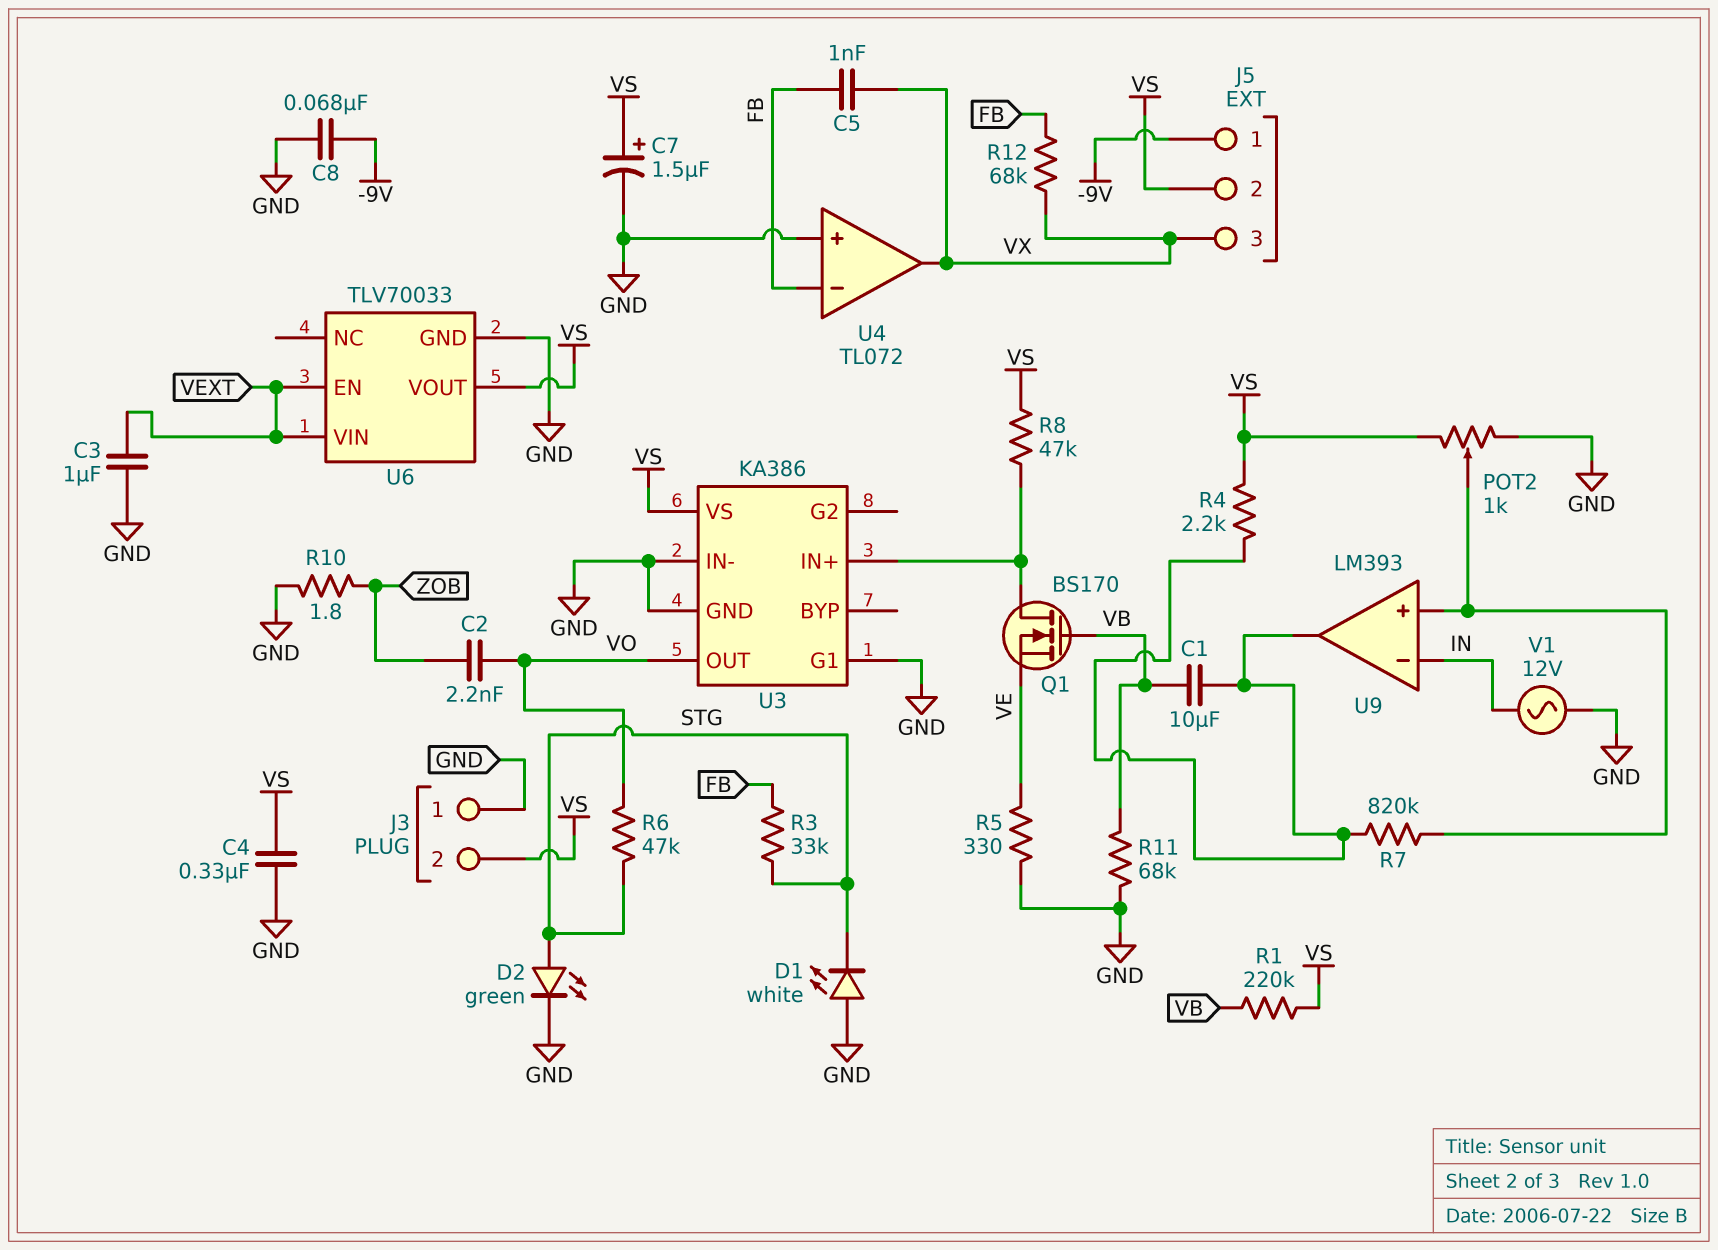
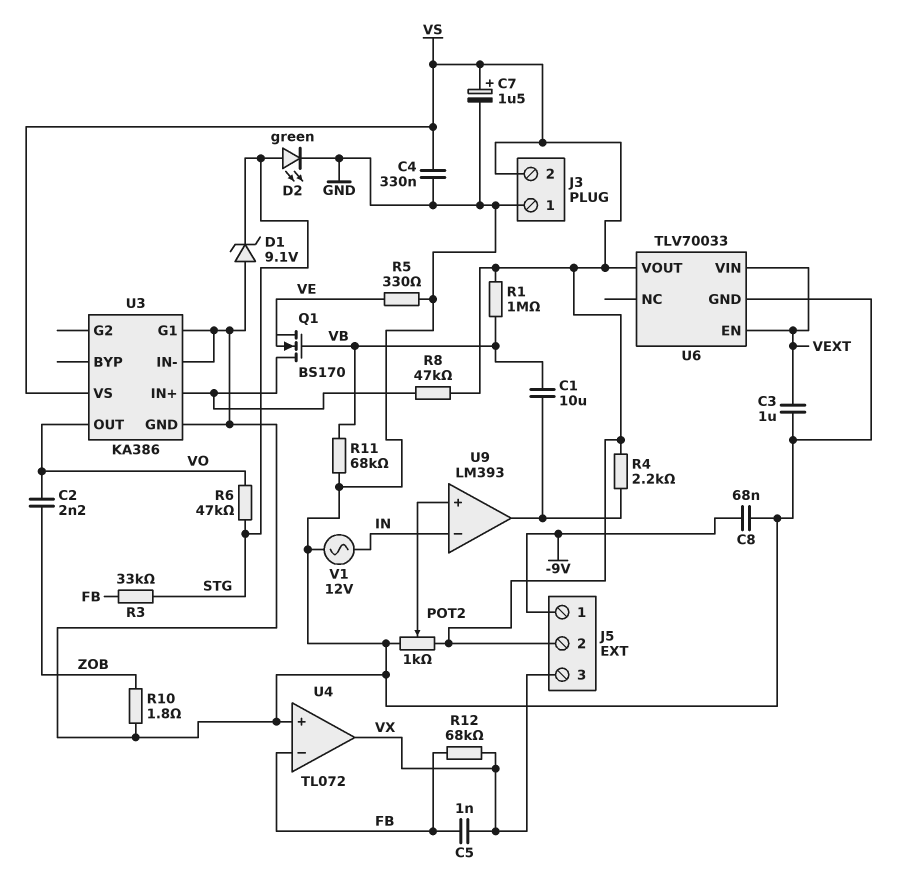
D1: LED white (A GND, K STG) -> zener 9.1V (A GND, K STG)
R1: 220k (VB, VS) -> 1M (VB, VS)
R7: 820k (U9/in+, U9/out) -> none

